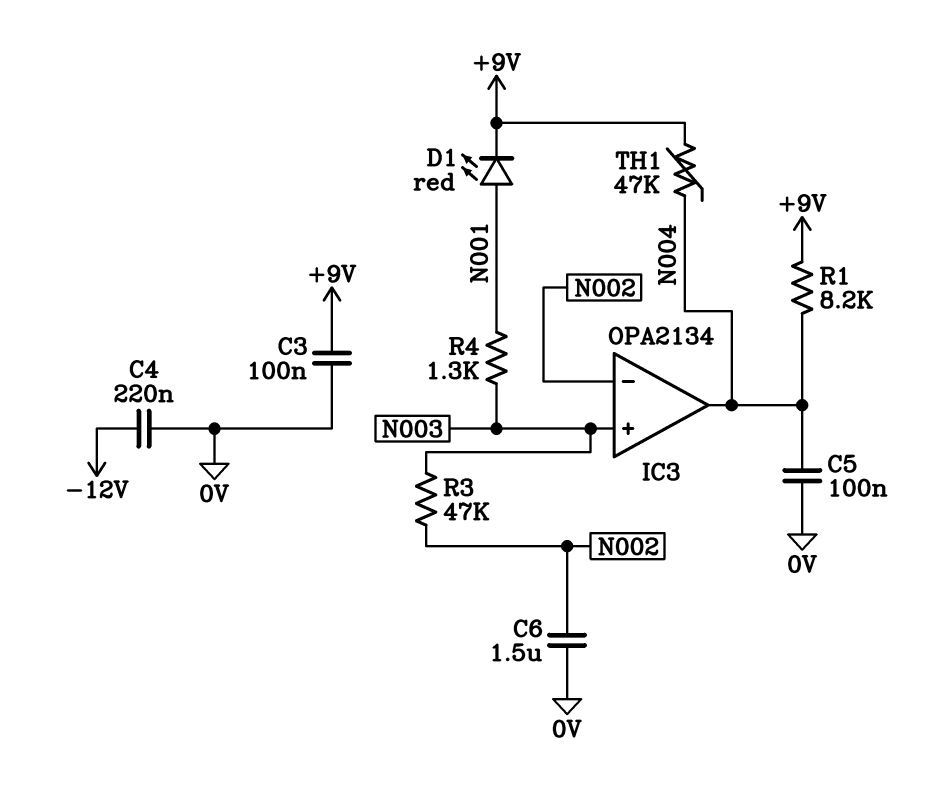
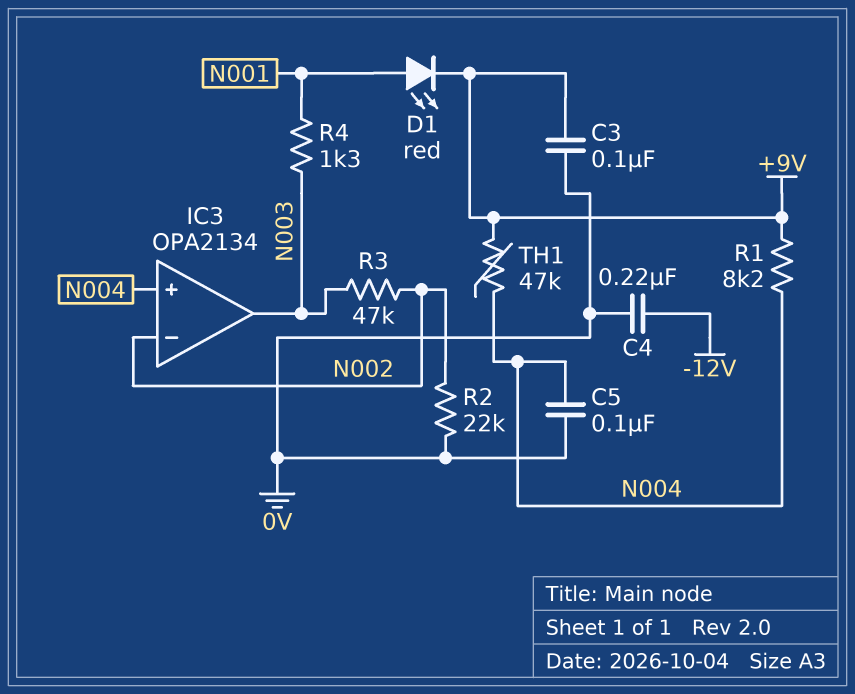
C6: 1.5uF (0V, N002) -> none
IC3 pin in+: N003 -> N004
IC3 pin out: N004 -> N003
R2: none -> 22k (0V, N002)

